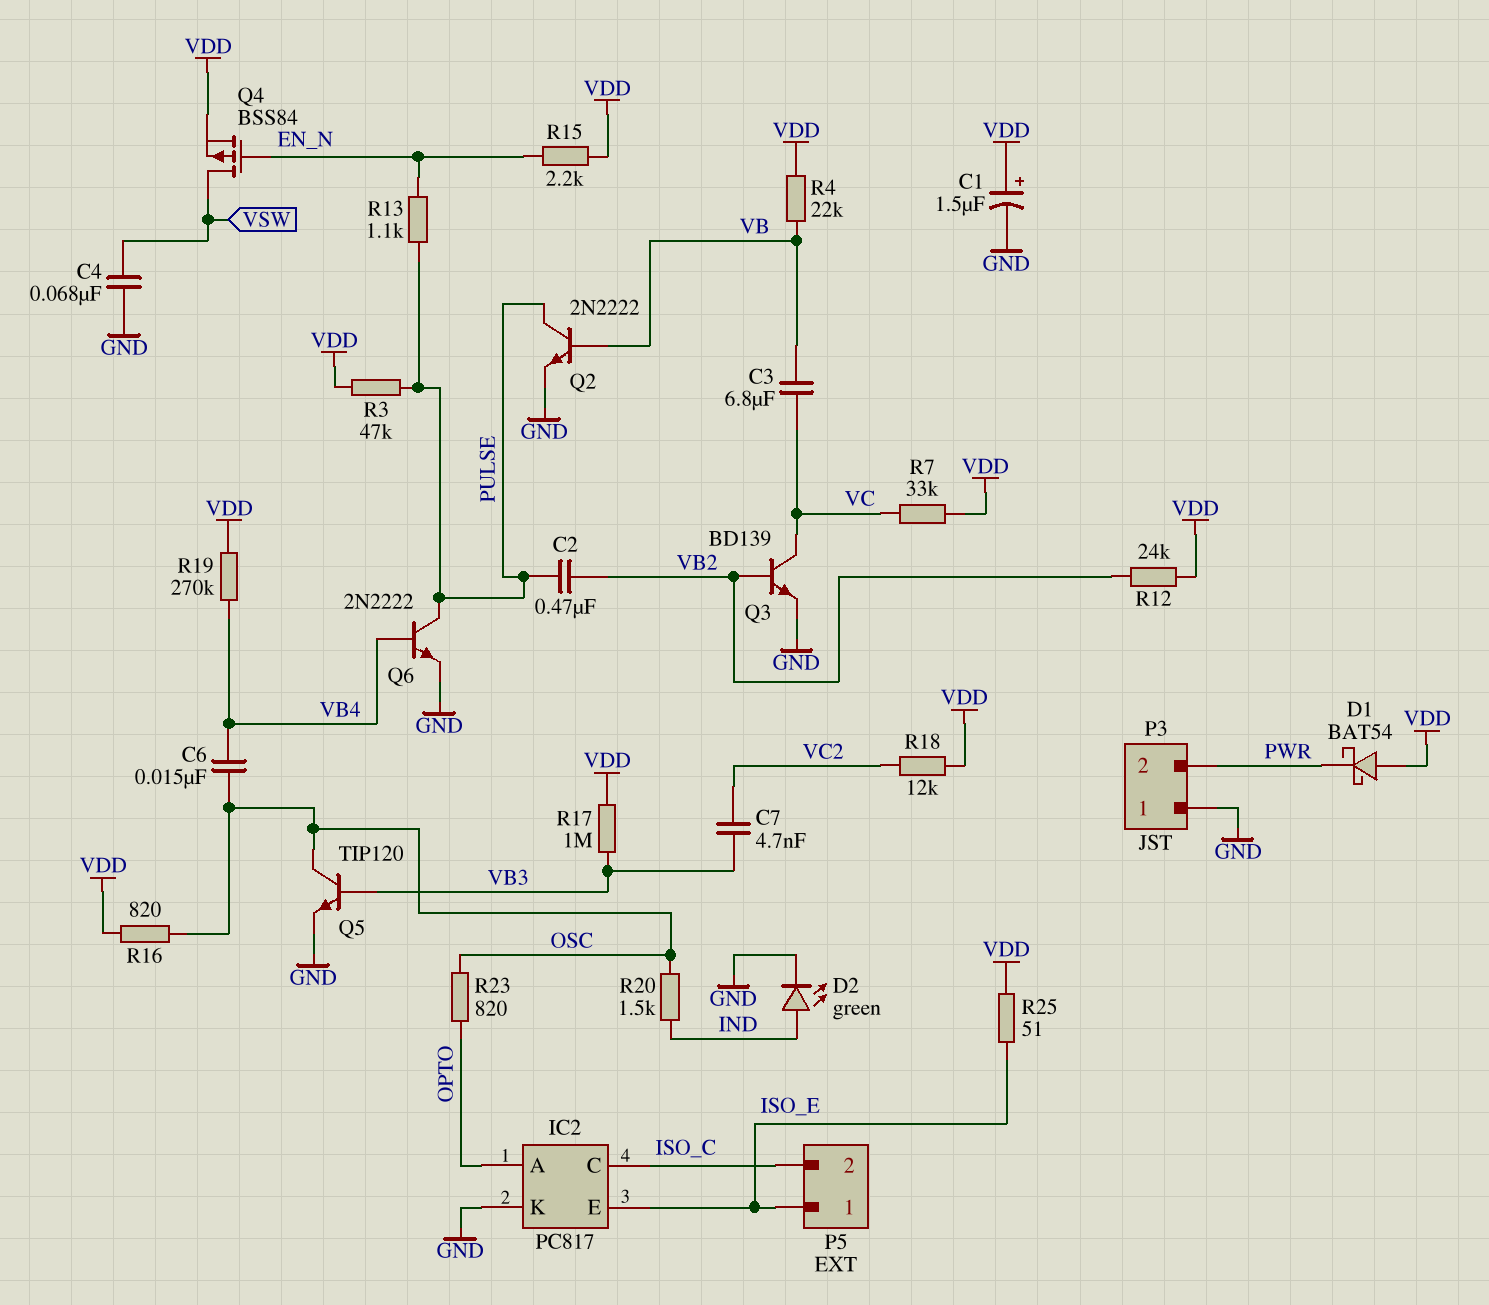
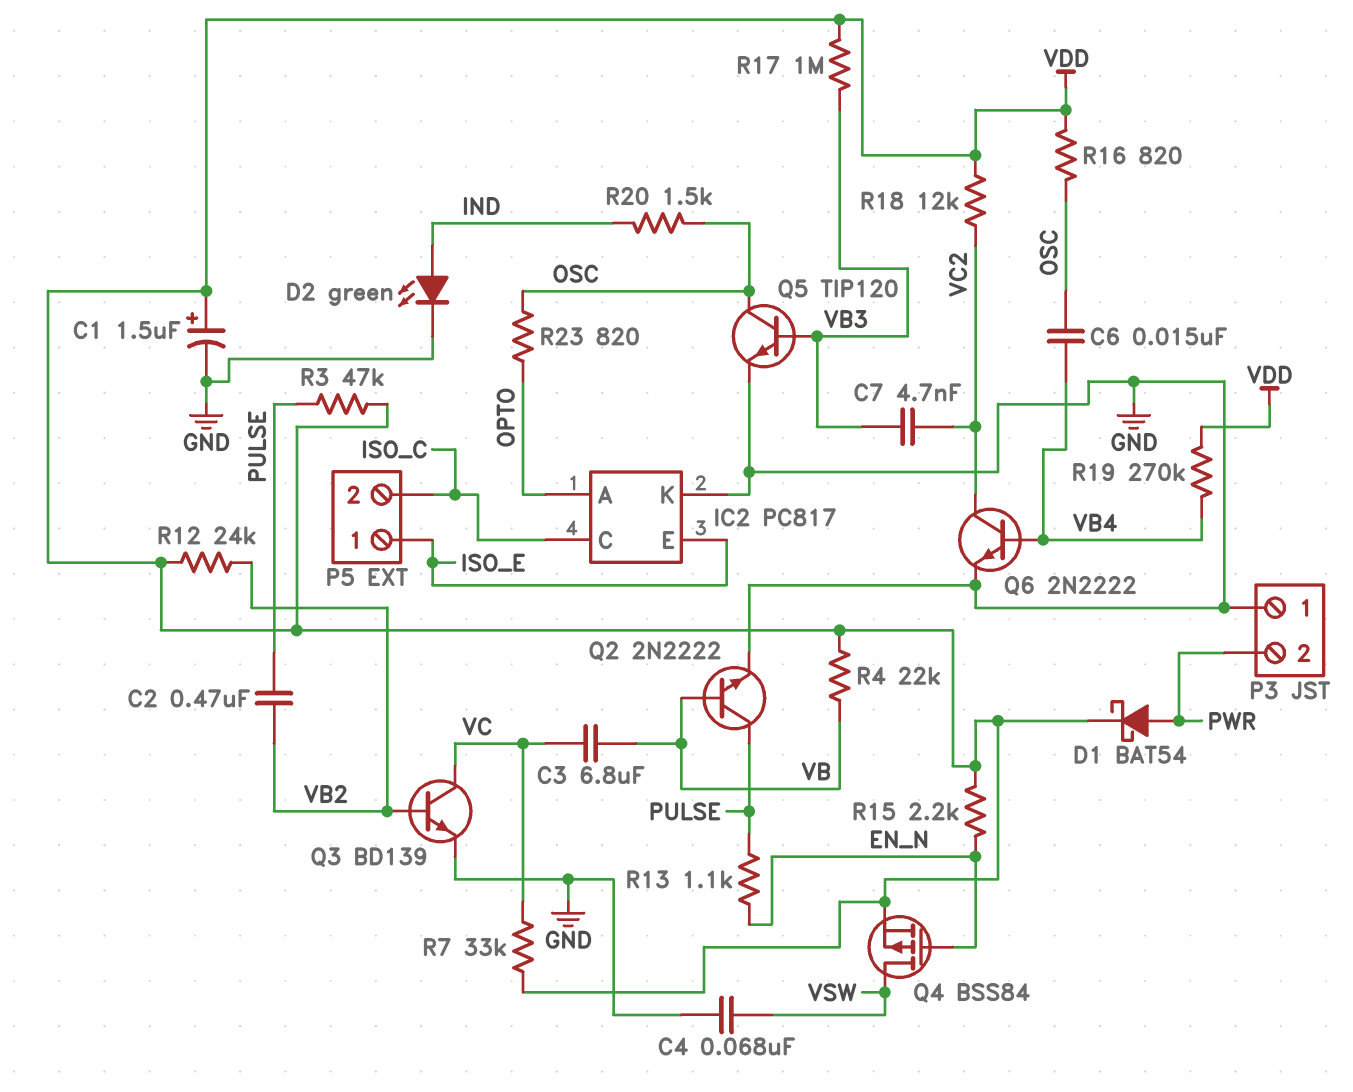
D1: schottky BAT54 (A VDD, K PWR) -> schottky BAT54 (A PWR, K VDD)
Q6: NPN 2N2222 (B VB4, C PULSE, E GND) -> NPN 2N2222 (B VB4, C VC2, E GND)
R25: 51 (ISO_E, VDD) -> none

